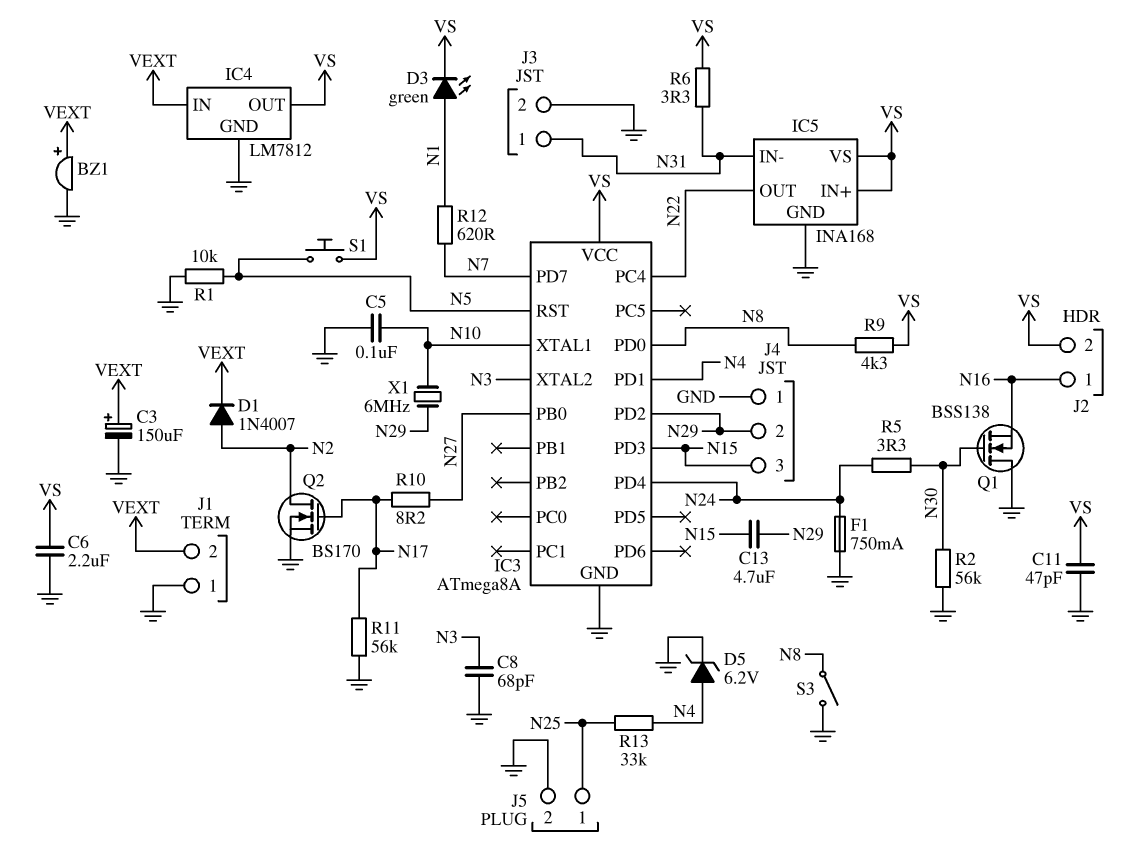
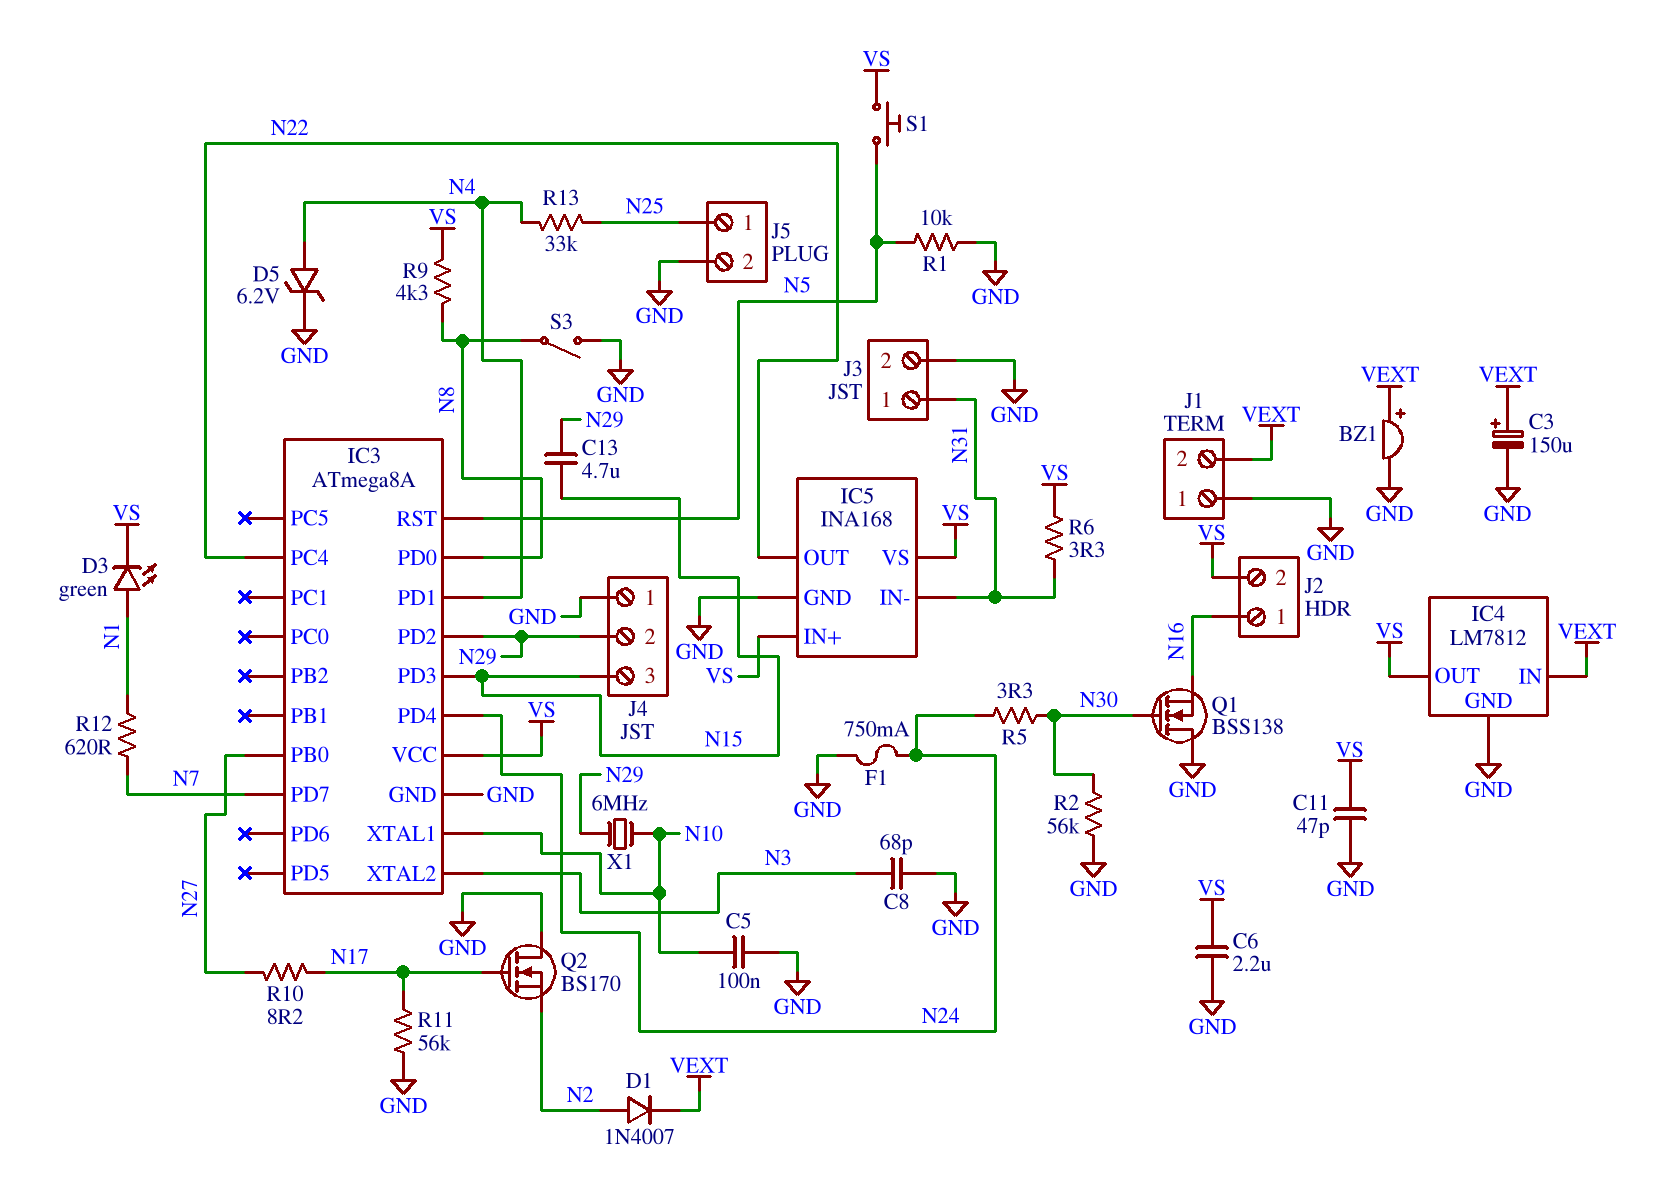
Q2: NMOS BS170 (G N17, D N2, S GND) -> NMOS BS170 (G N17, D GND, S N2)

